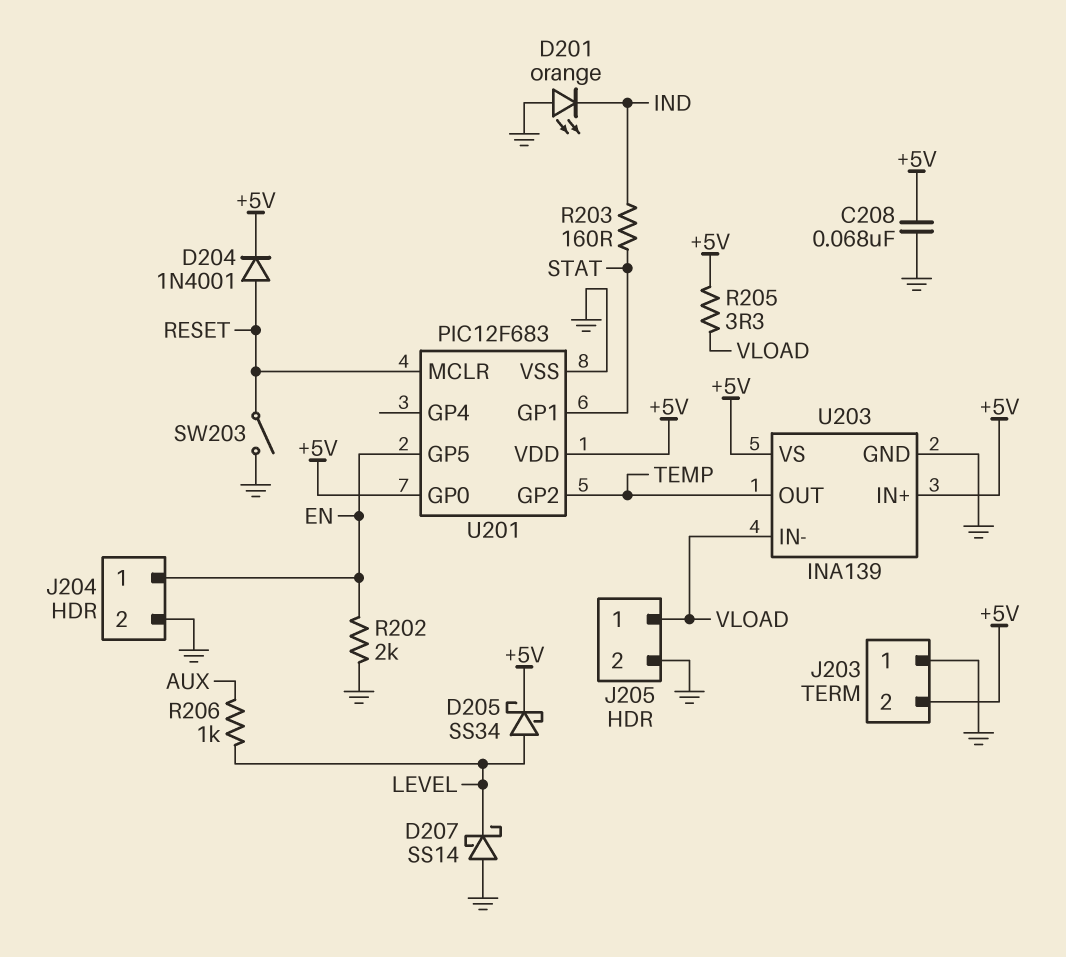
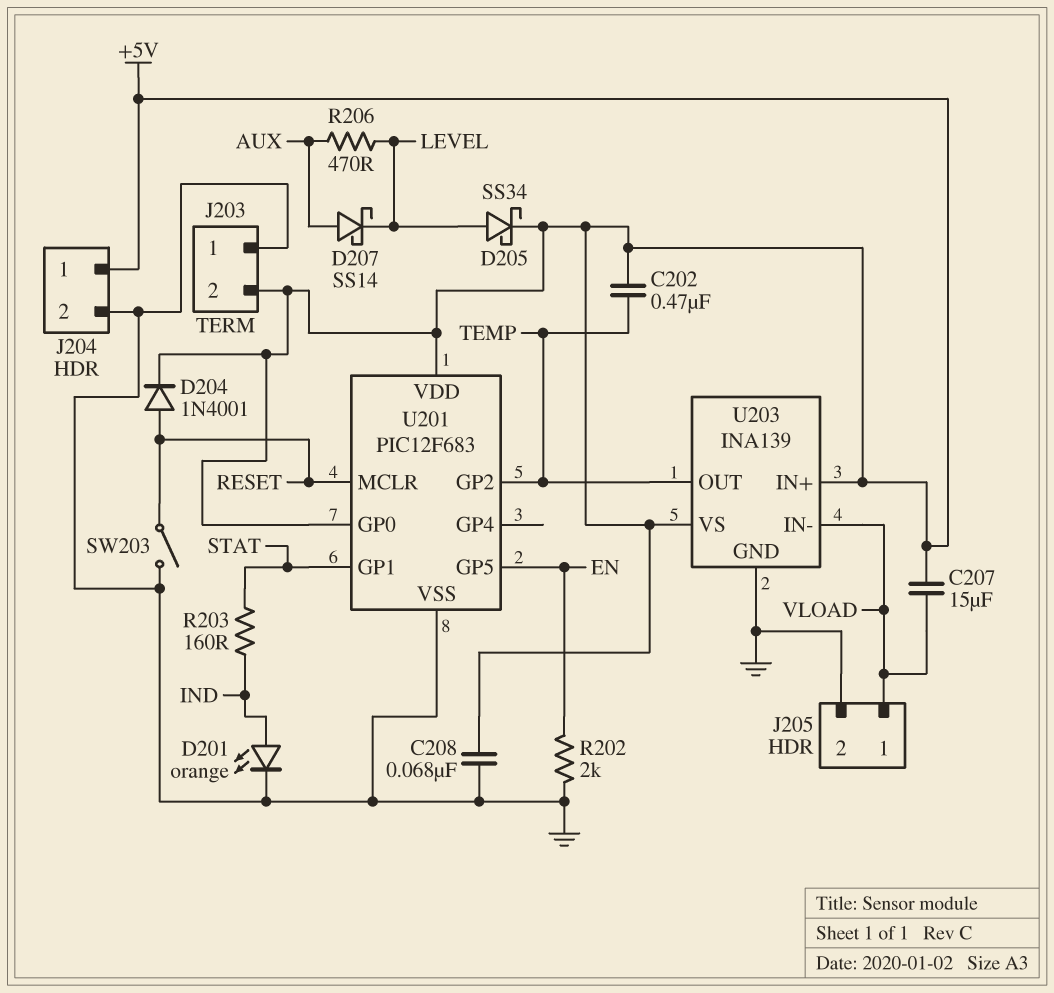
C202: none -> 470nF (+5V, TEMP)
C207: none -> 15uF (+5V, VLOAD)
D201: LED orange (A GND, K IND) -> LED orange (A IND, K GND)
D207: schottky SS14 (A GND, K LEVEL) -> schottky SS14 (A AUX, K LEVEL)
J204 pin 1: EN -> +5V
R205: 3.3 (+5V, VLOAD) -> none
R206: 1k (AUX, LEVEL) -> 470 (AUX, LEVEL)

